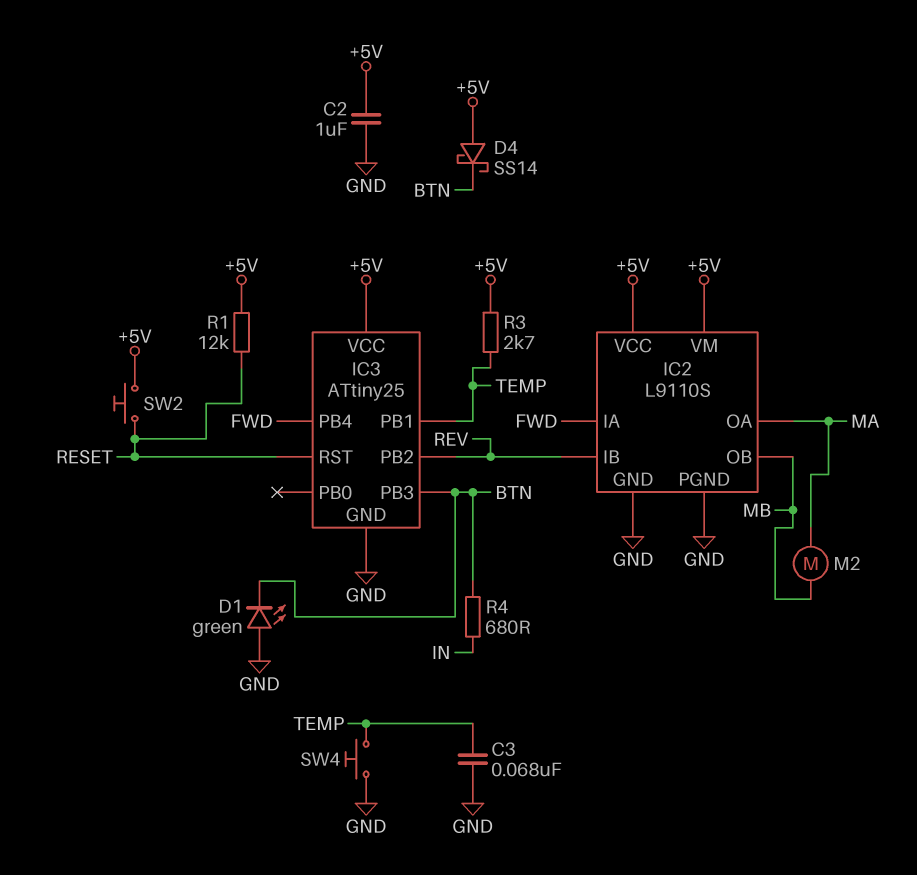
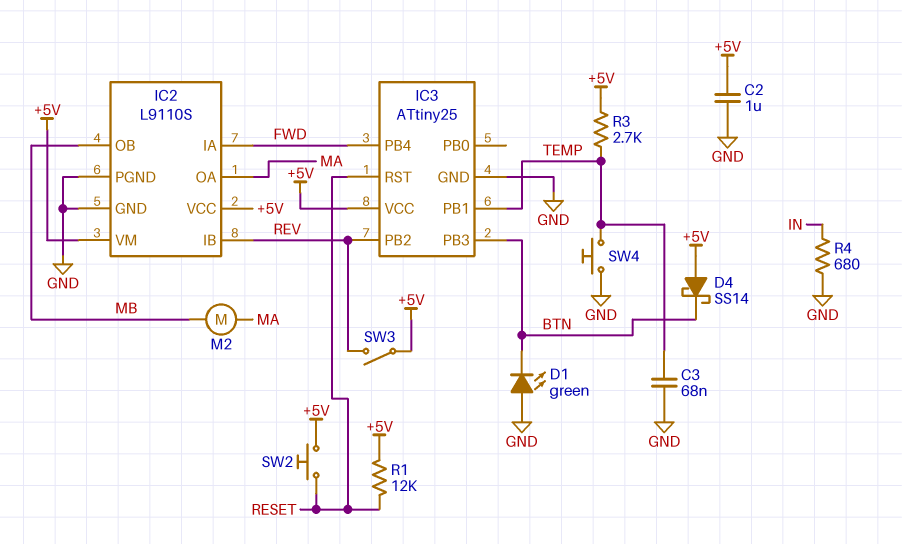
R4: 680 (BTN, IN) -> 680 (GND, IN)
SW3: none -> switch (+5V, REV)

